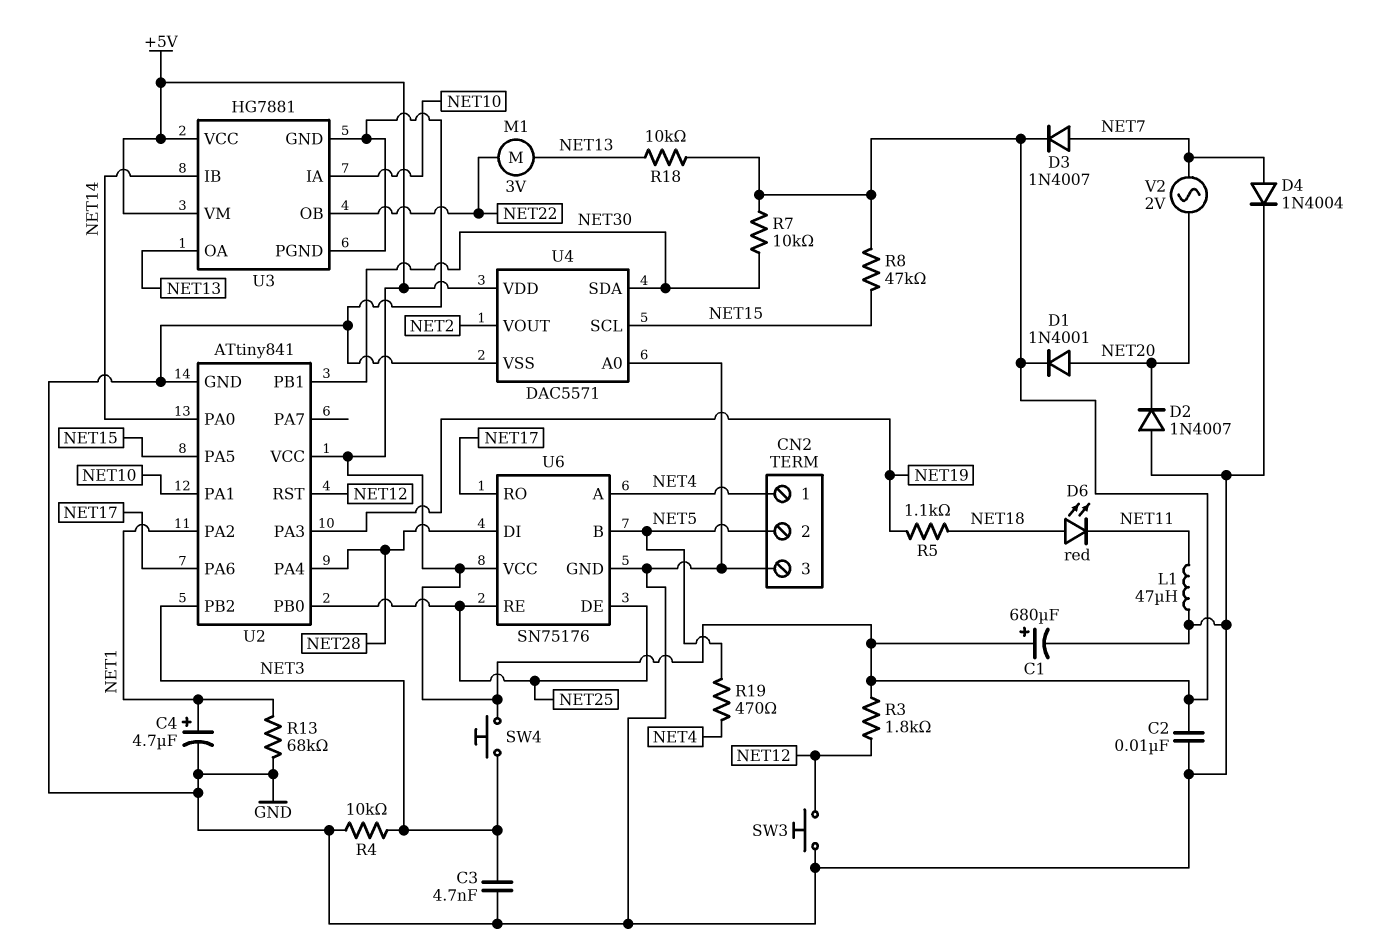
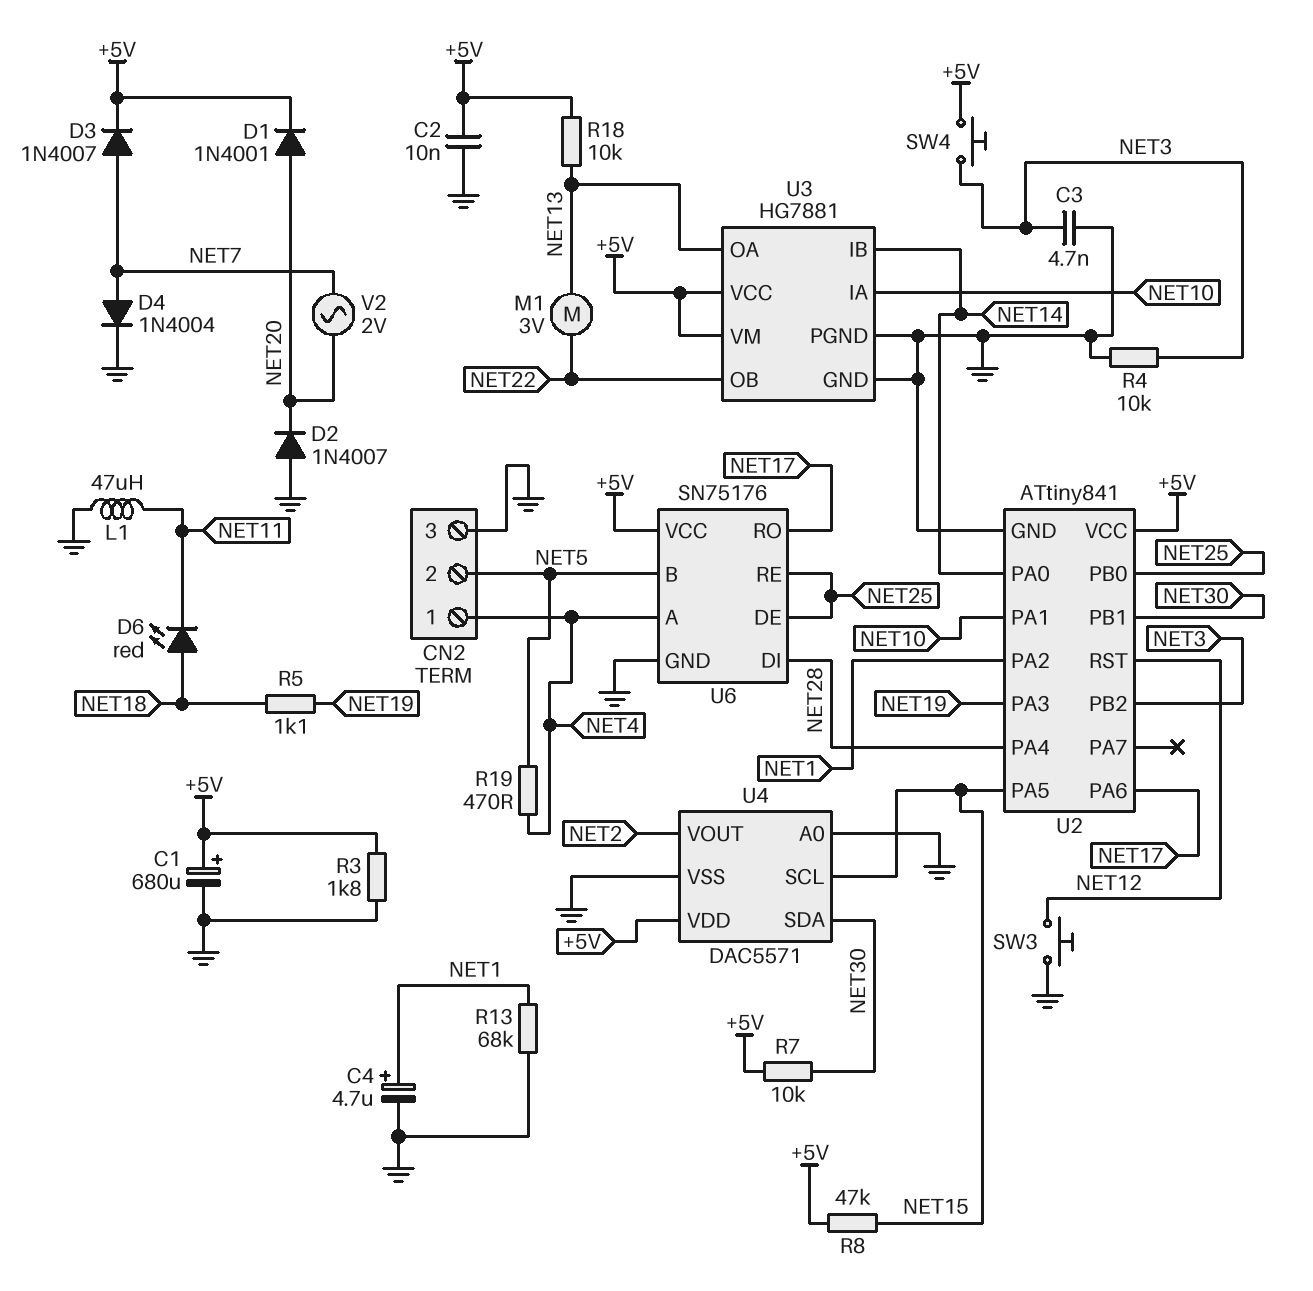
R3: 1.8k (+5V, NET12) -> 1.8k (+5V, GND)

